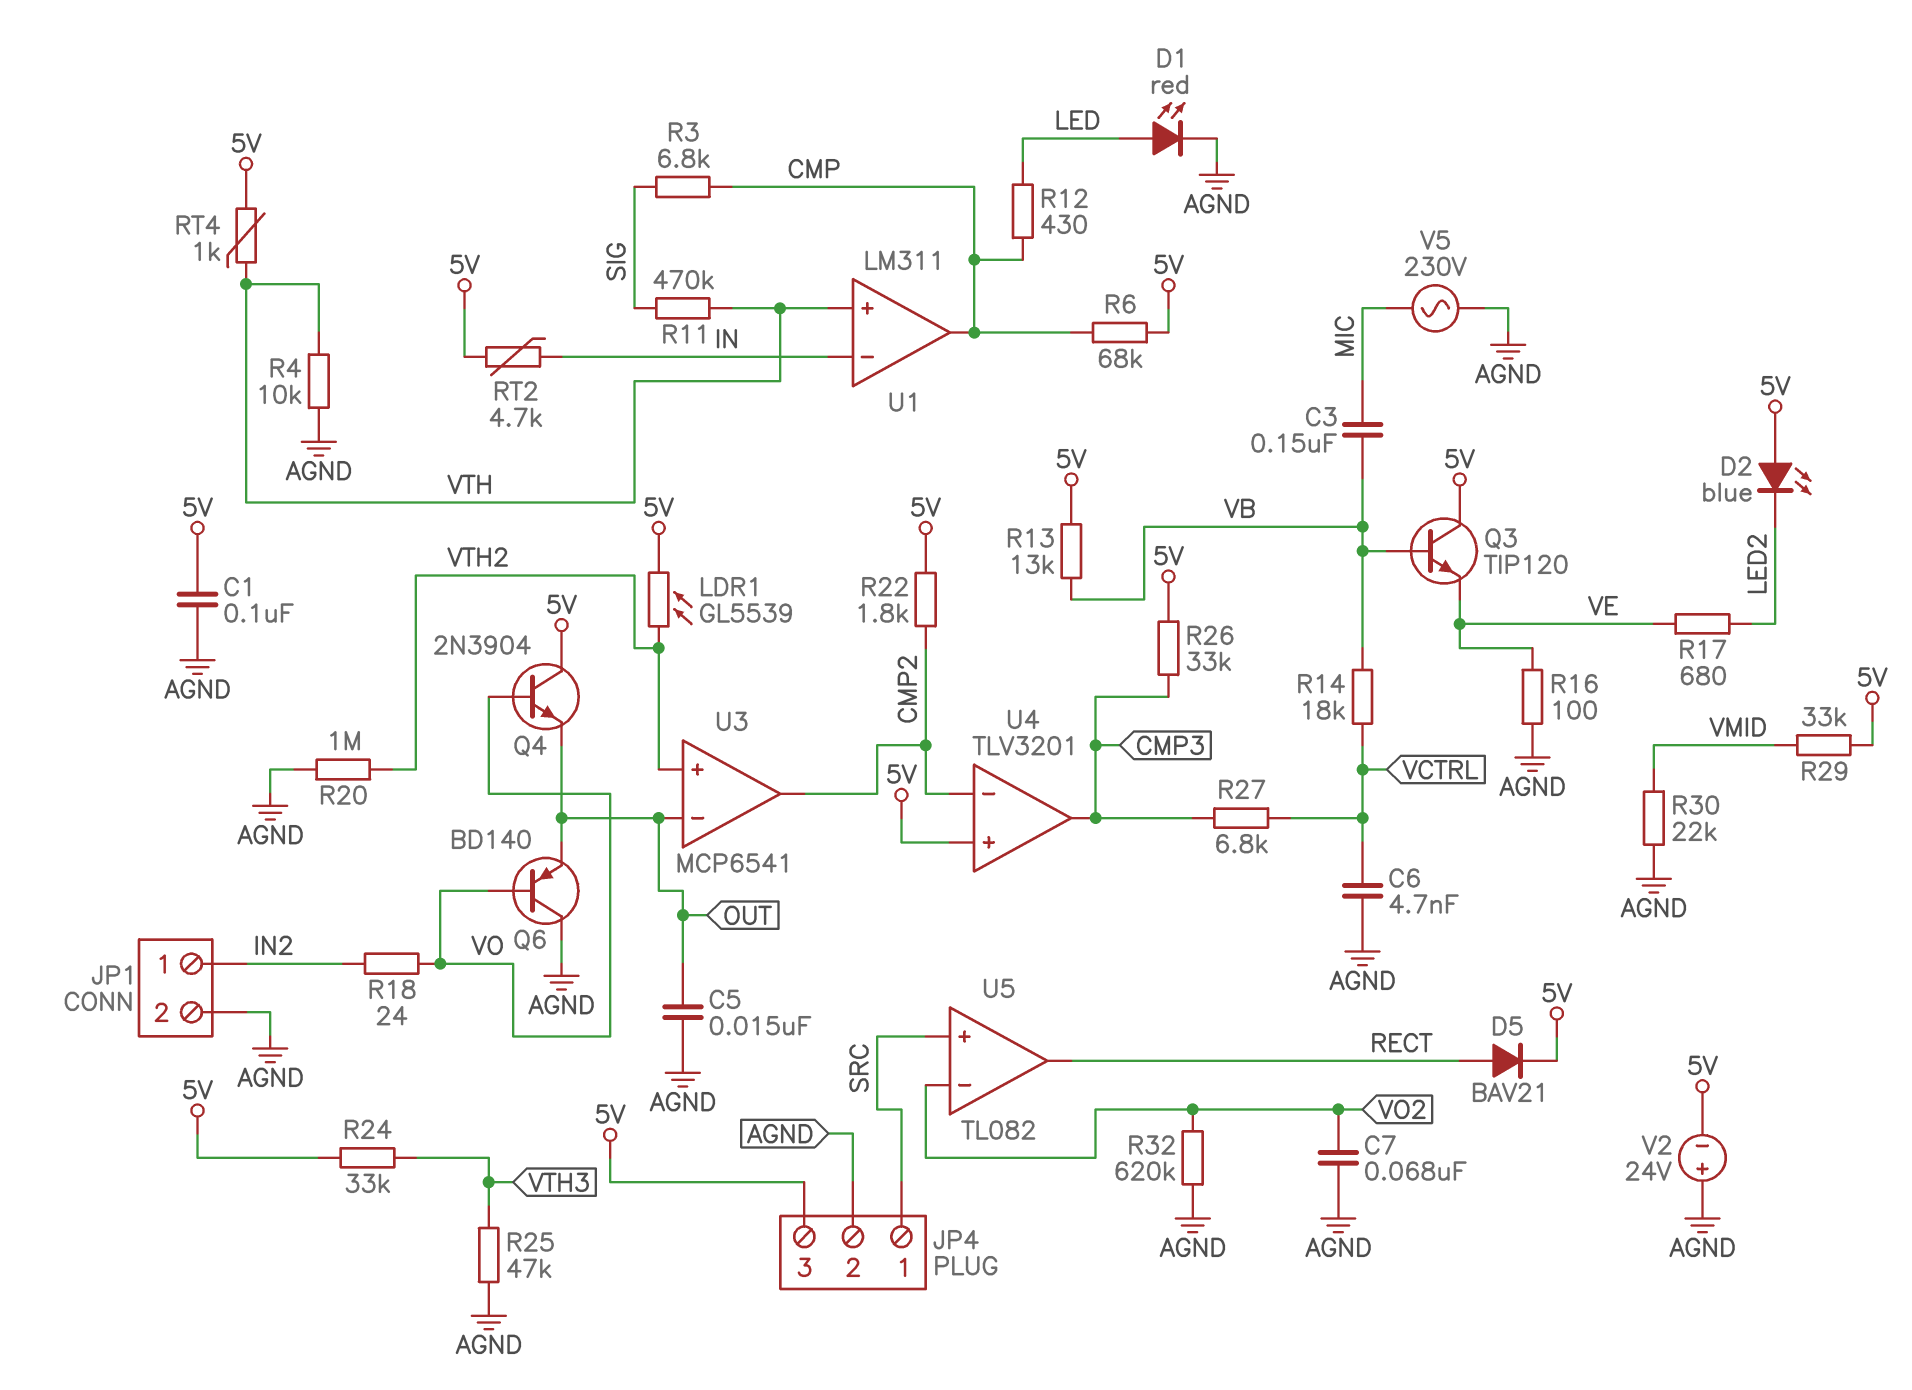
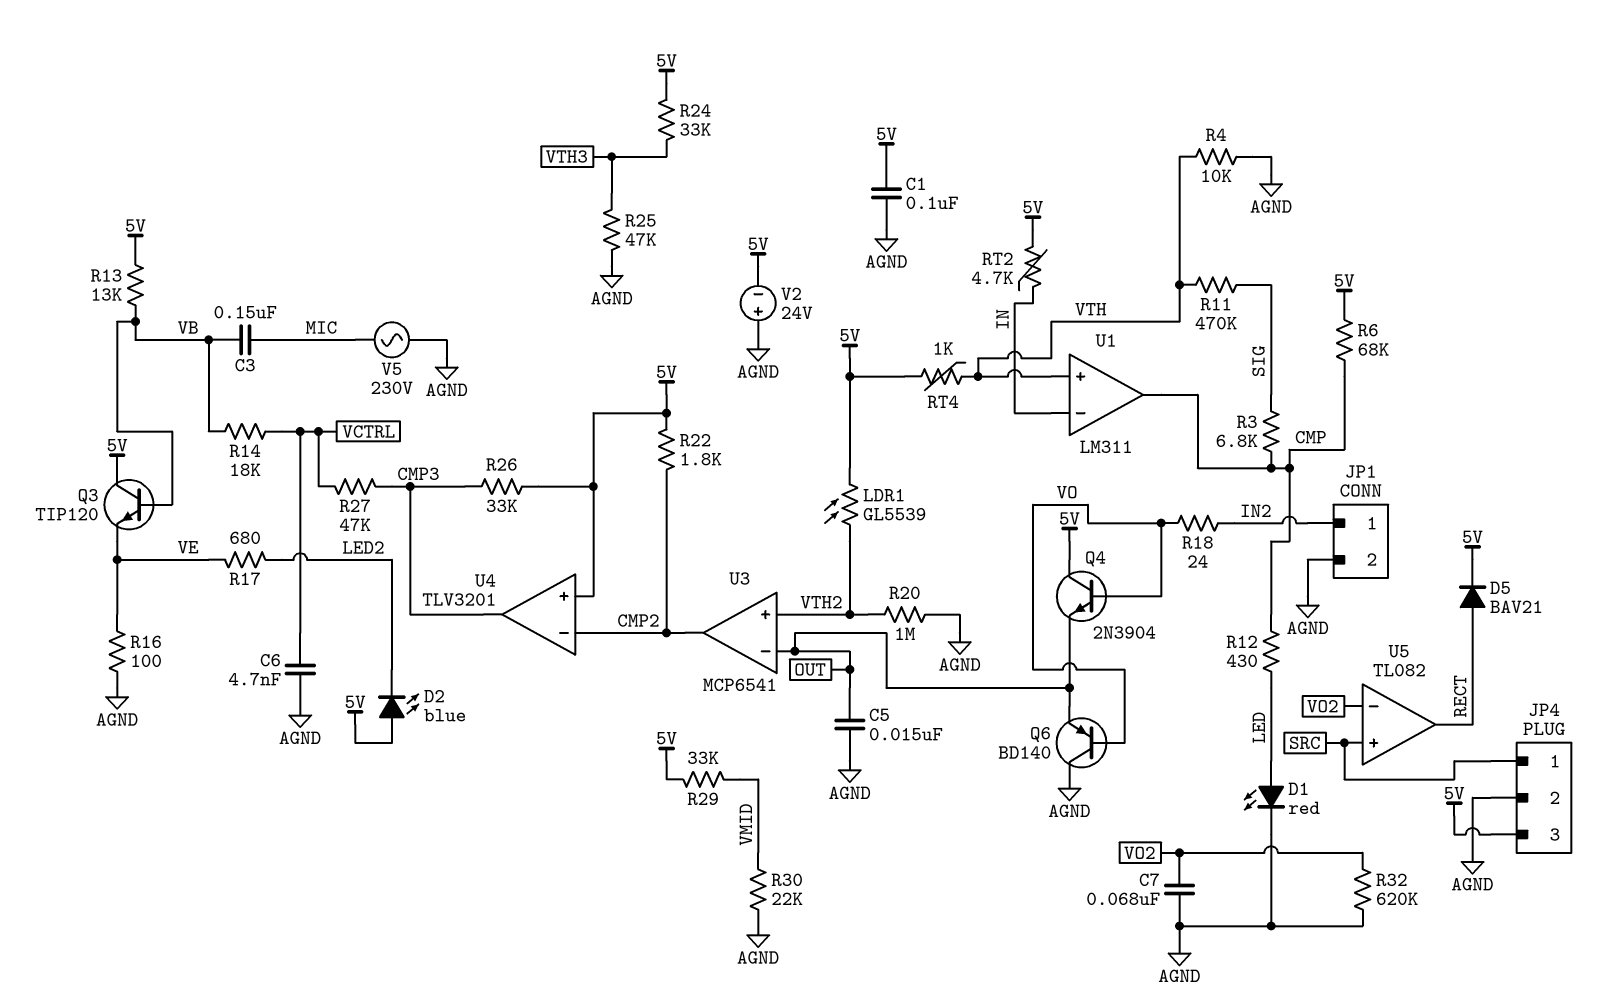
R27: 6.8k (CMP3, VCTRL) -> 47k (CMP3, VCTRL)

